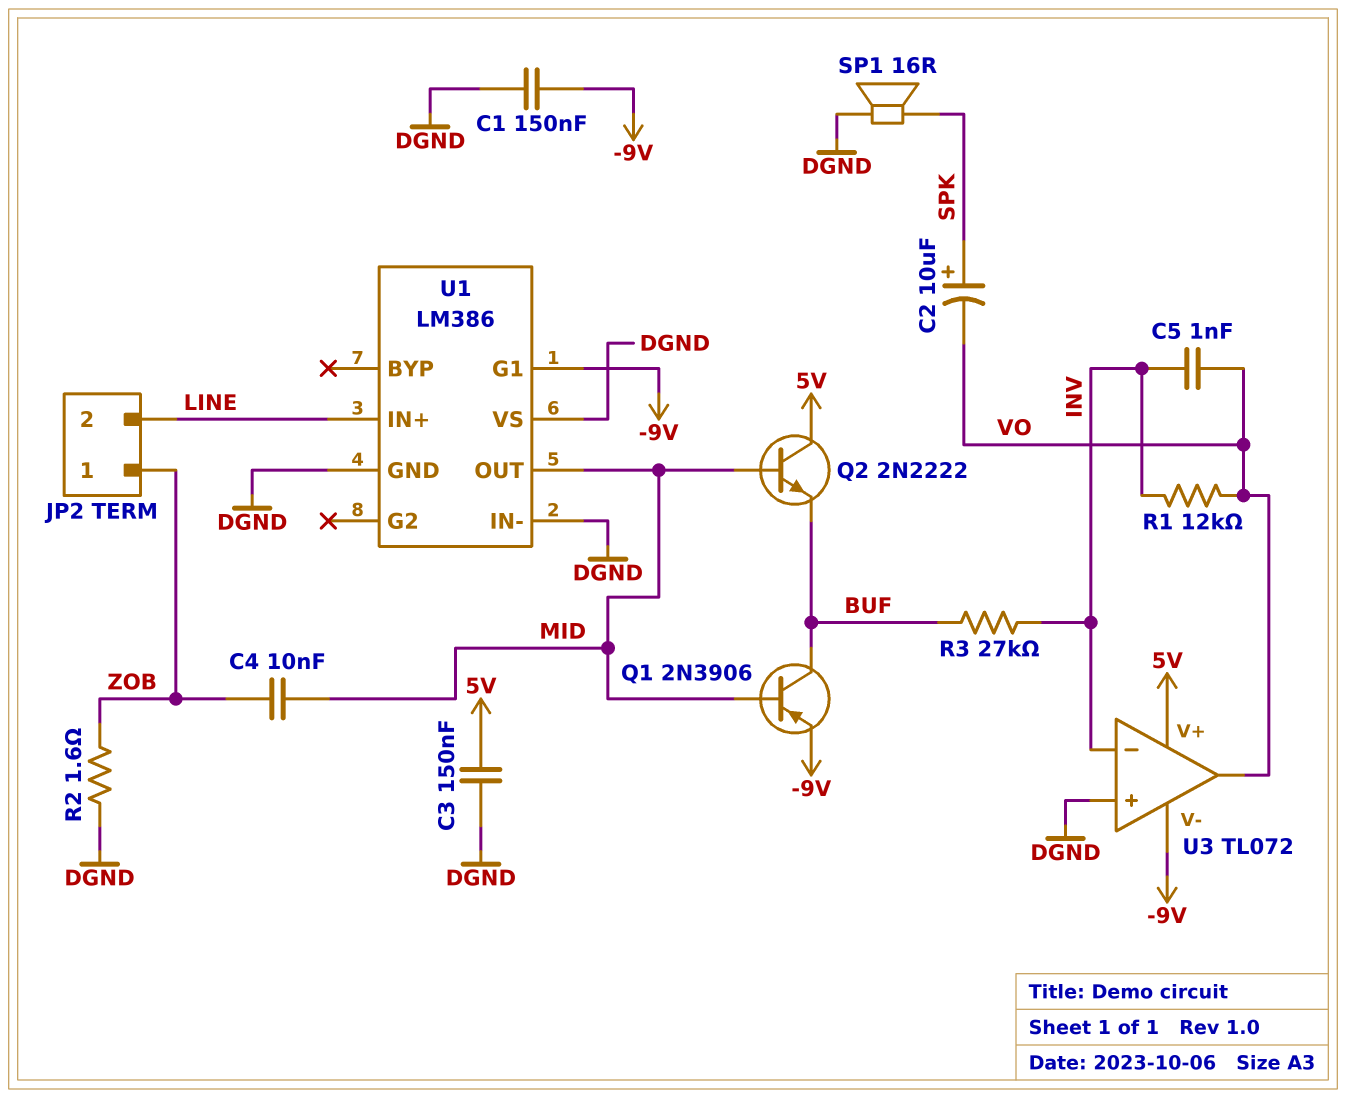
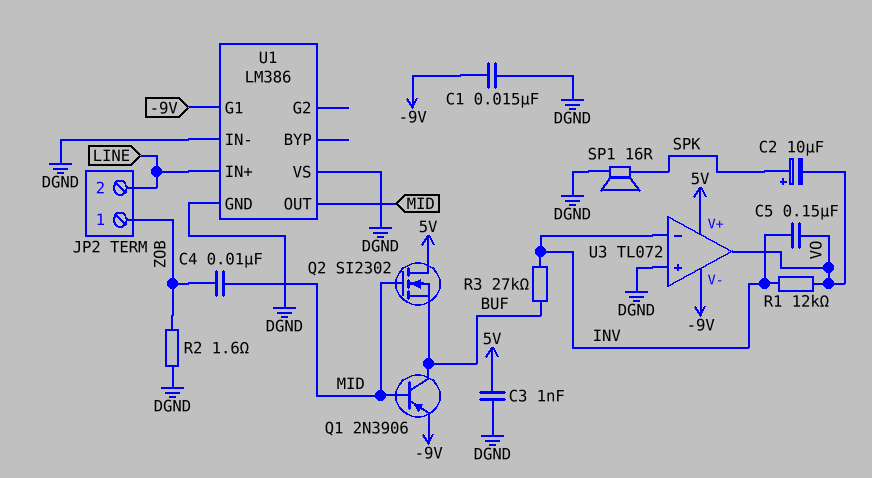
C1: 150nF (-9V, DGND) -> 15nF (-9V, DGND)
C3: 150nF (5V, DGND) -> 1nF (5V, DGND)
C5: 1nF (INV, VO) -> 150nF (INV, VO)
Q2: NPN 2N2222 (B MID, C 5V, E BUF) -> NMOS SI2302 (G MID, D 5V, S BUF)

